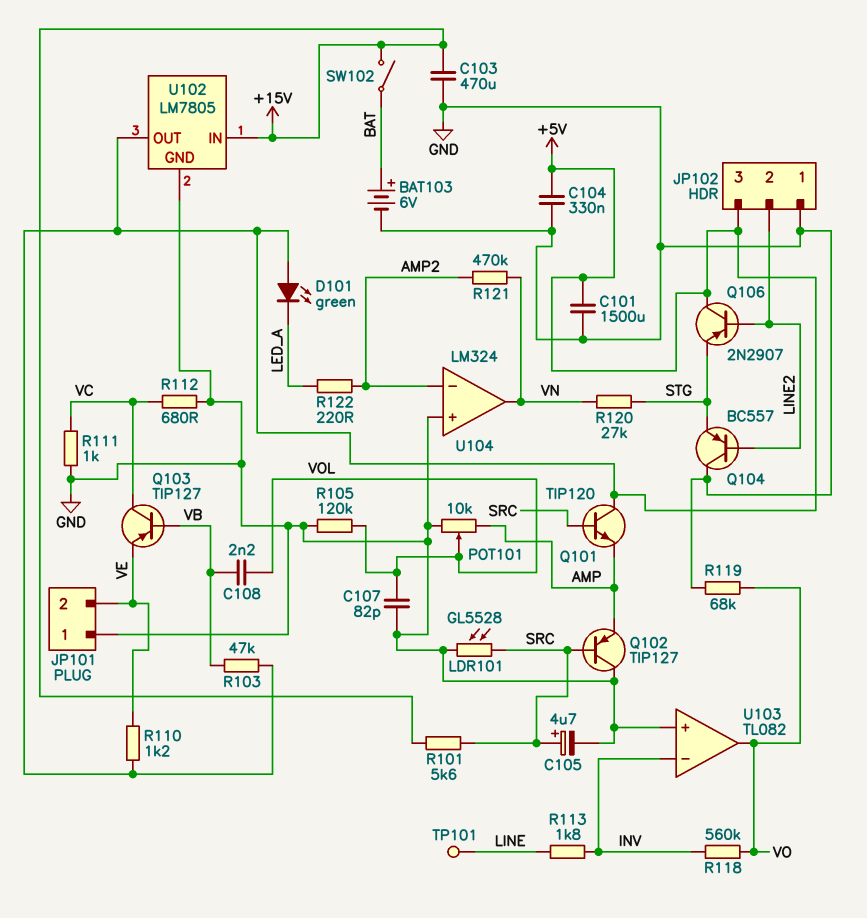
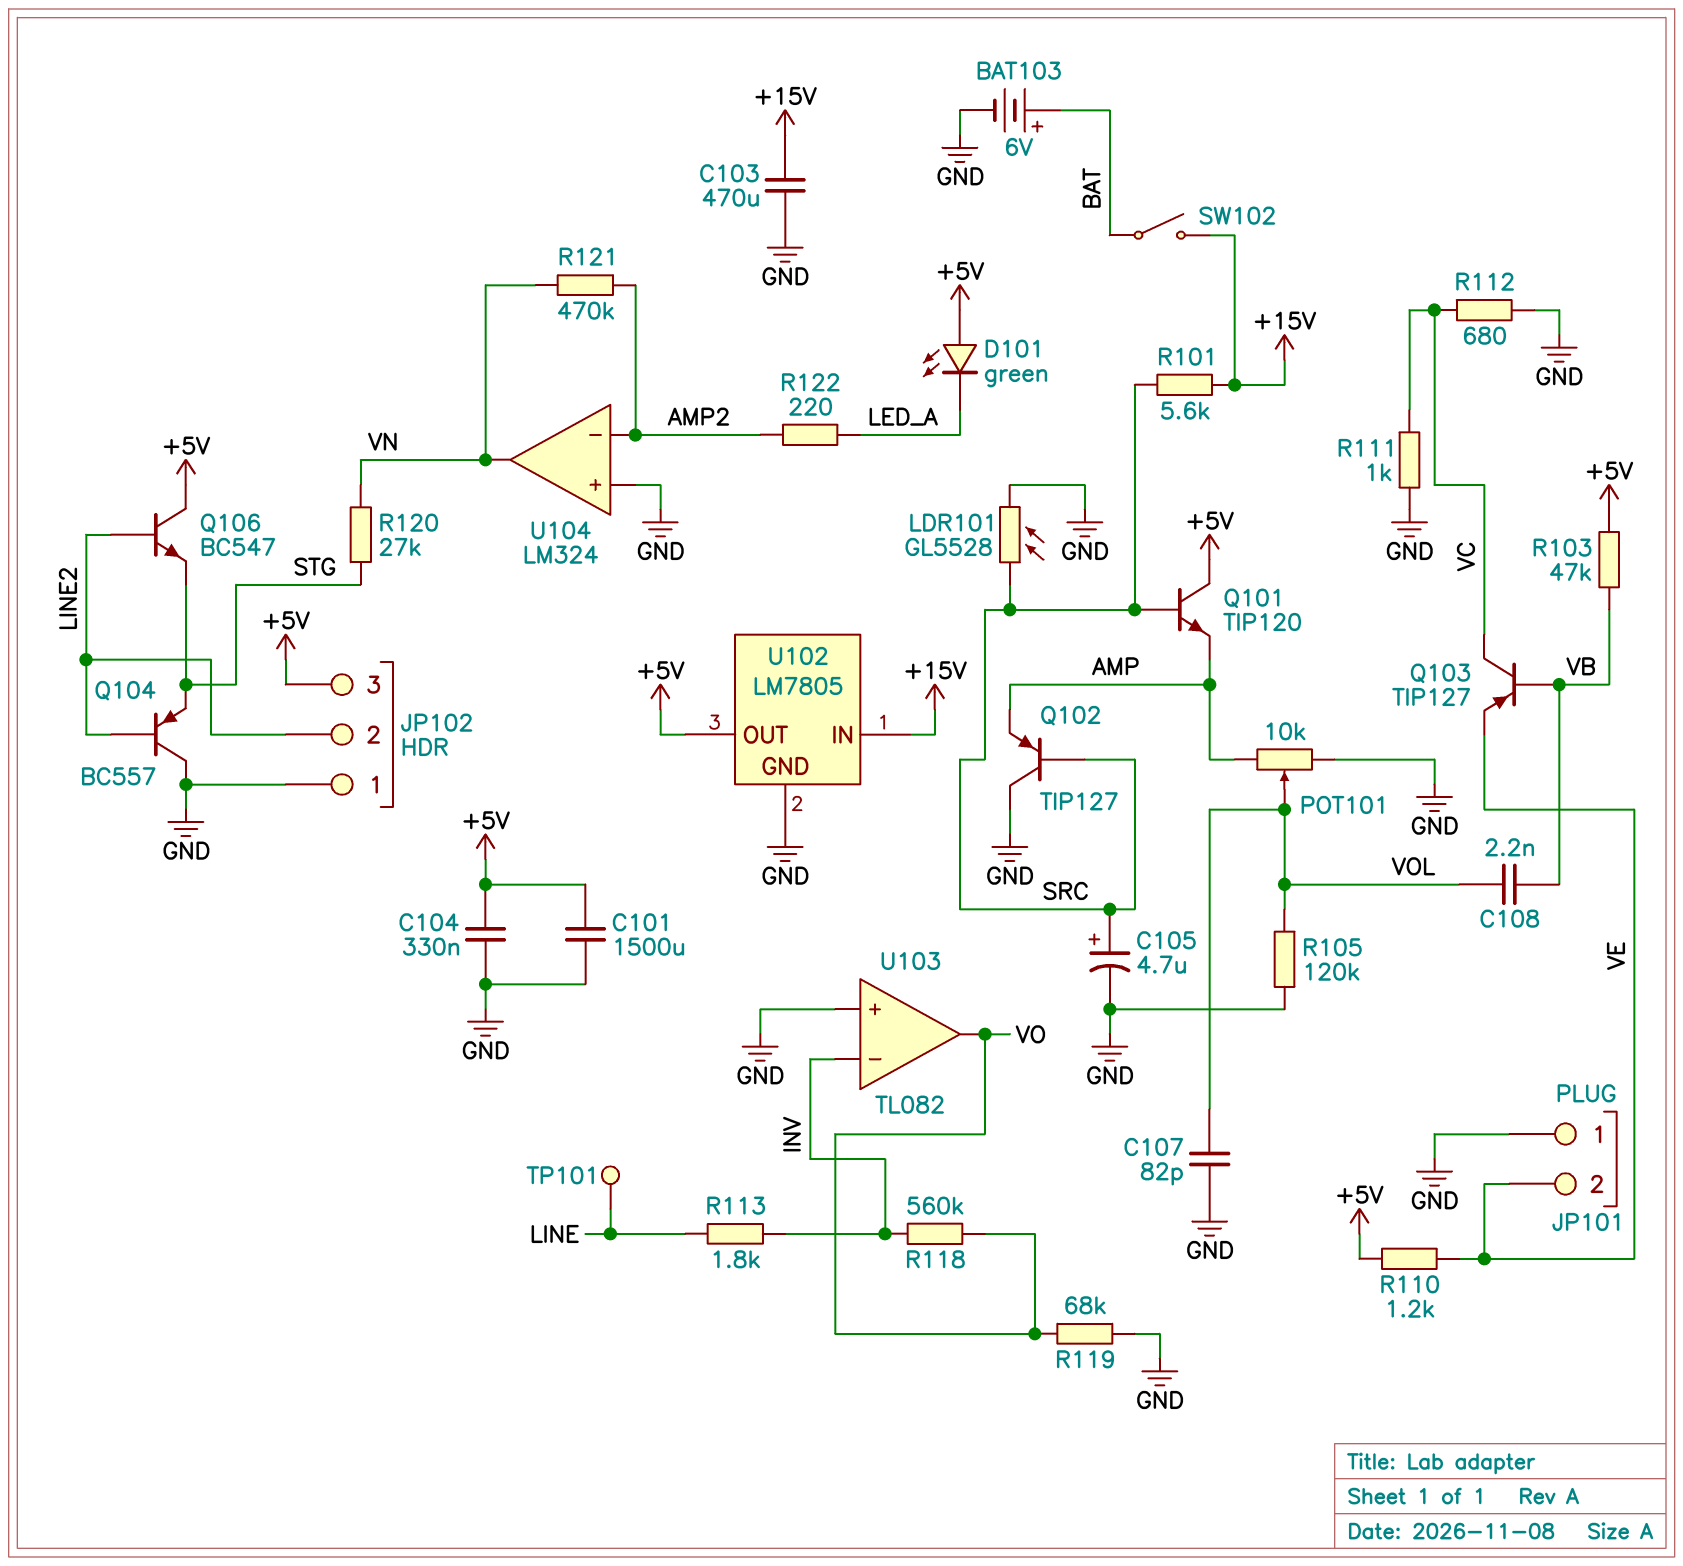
Q106: PNP 2N2907 (B LINE2, C +5V, E STG) -> NPN BC547 (B LINE2, C +5V, E STG)

